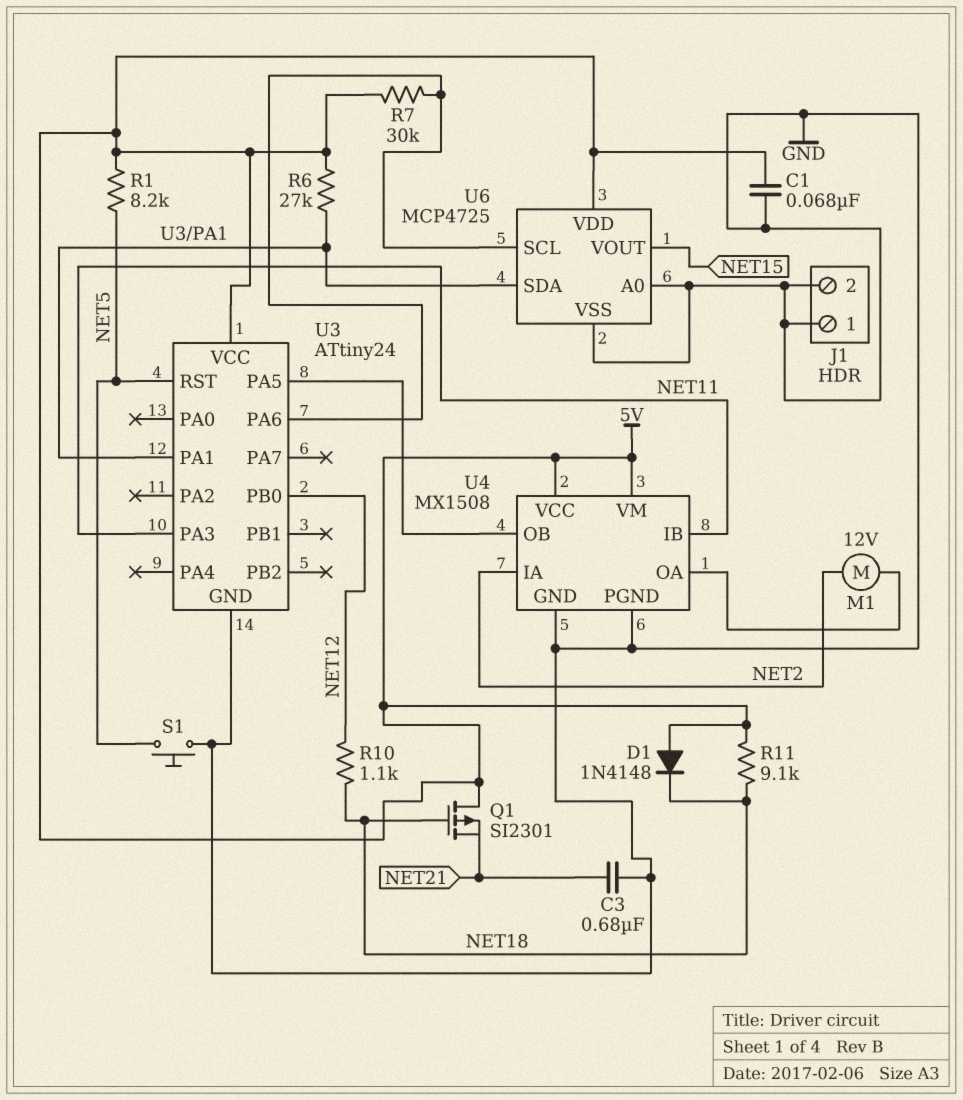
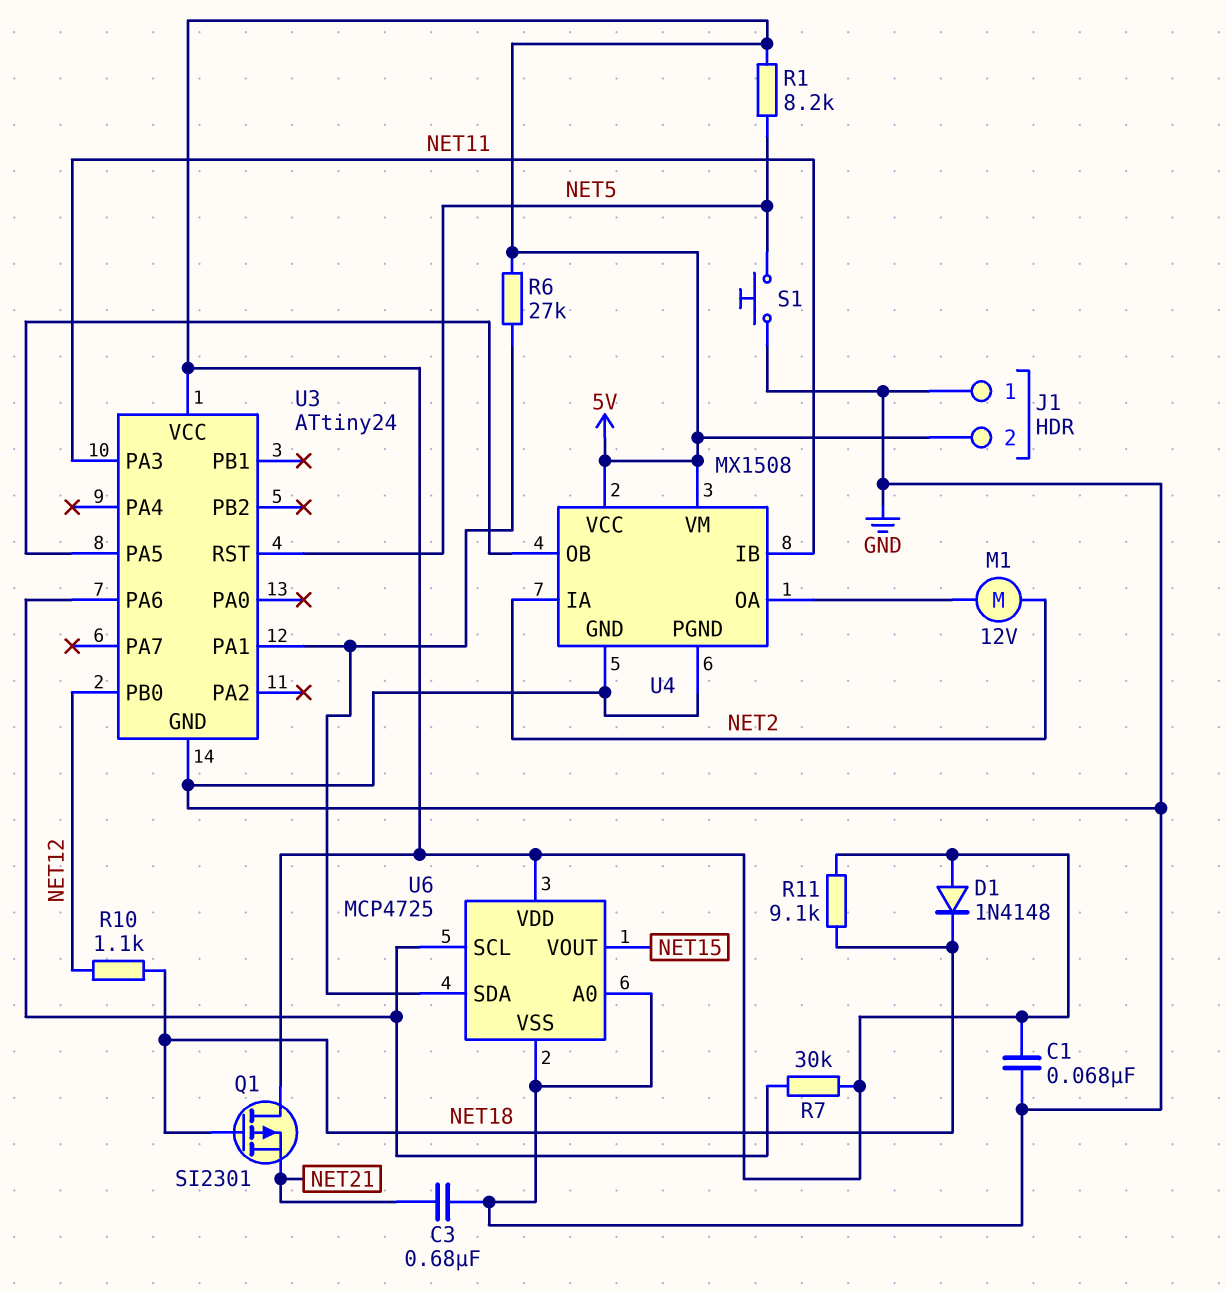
J1 pin 2: GND -> 5V

